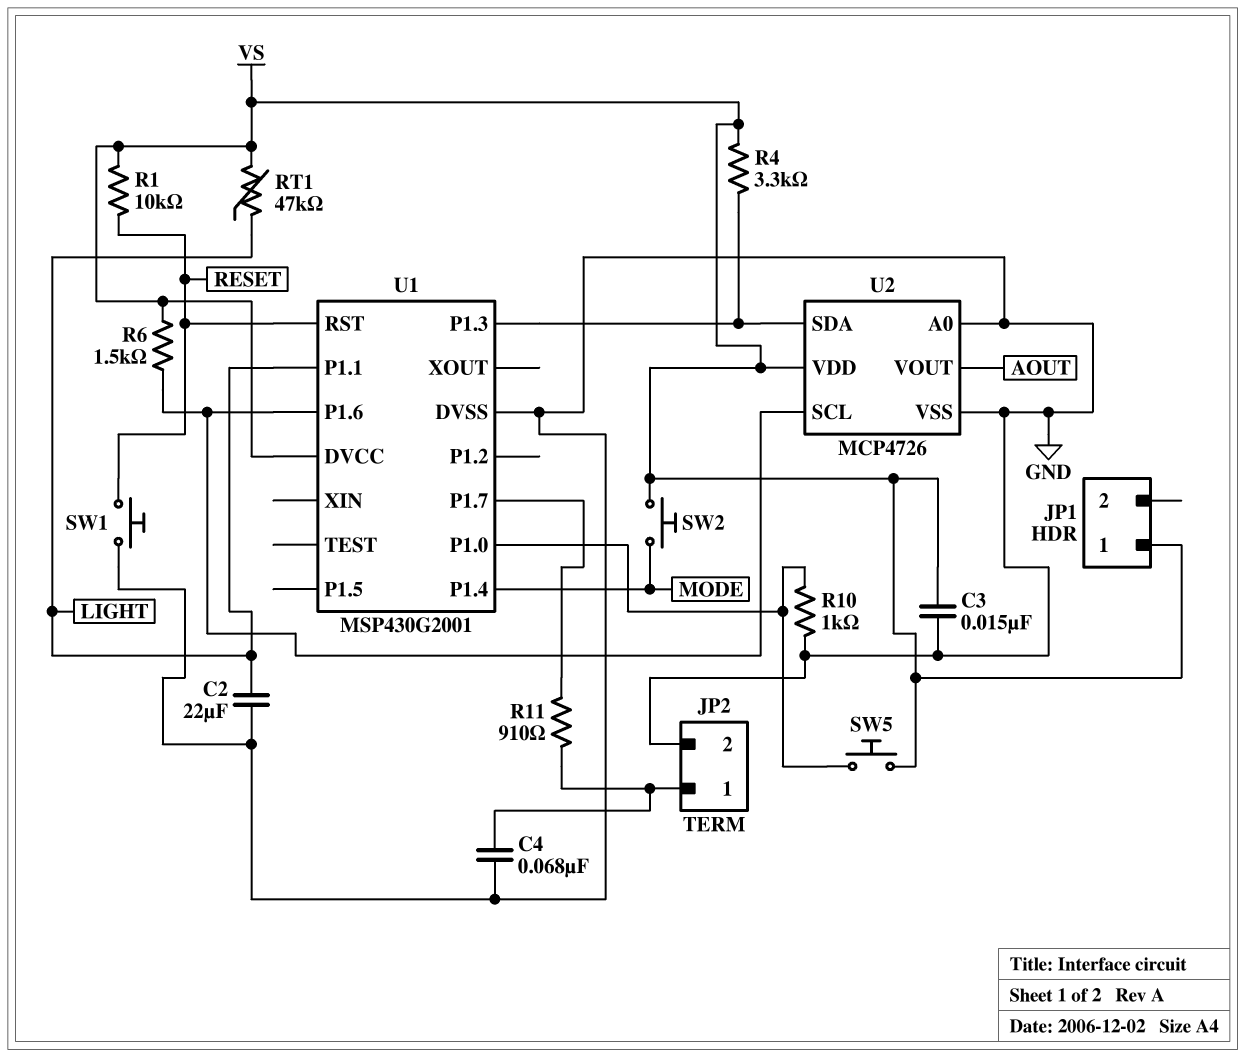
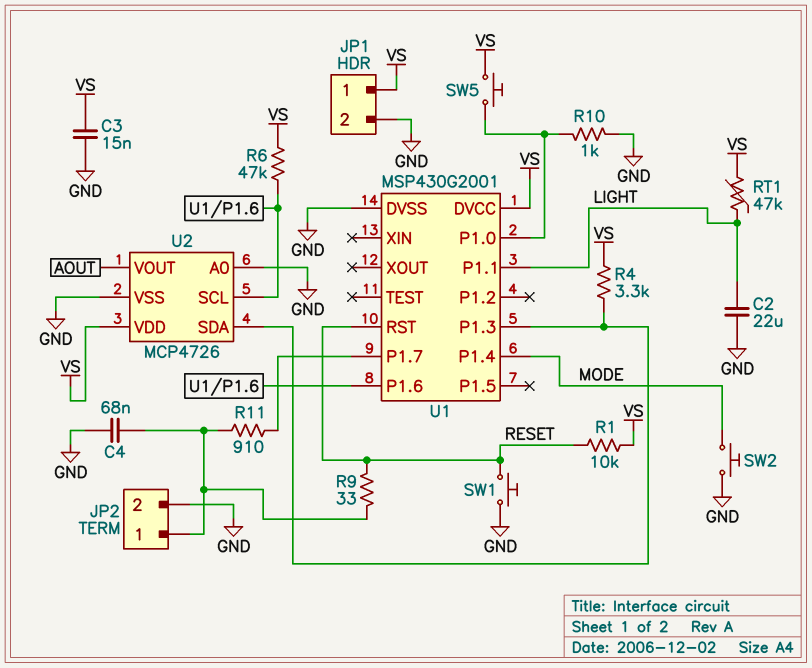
JP1 pin 2: none -> GND
R6: 1.5k (U1/P1.6, VS) -> 47k (U1/P1.6, VS)
R9: none -> 33 (JP2/1, RESET)
SW2: button (MODE, VS) -> button (GND, MODE)

